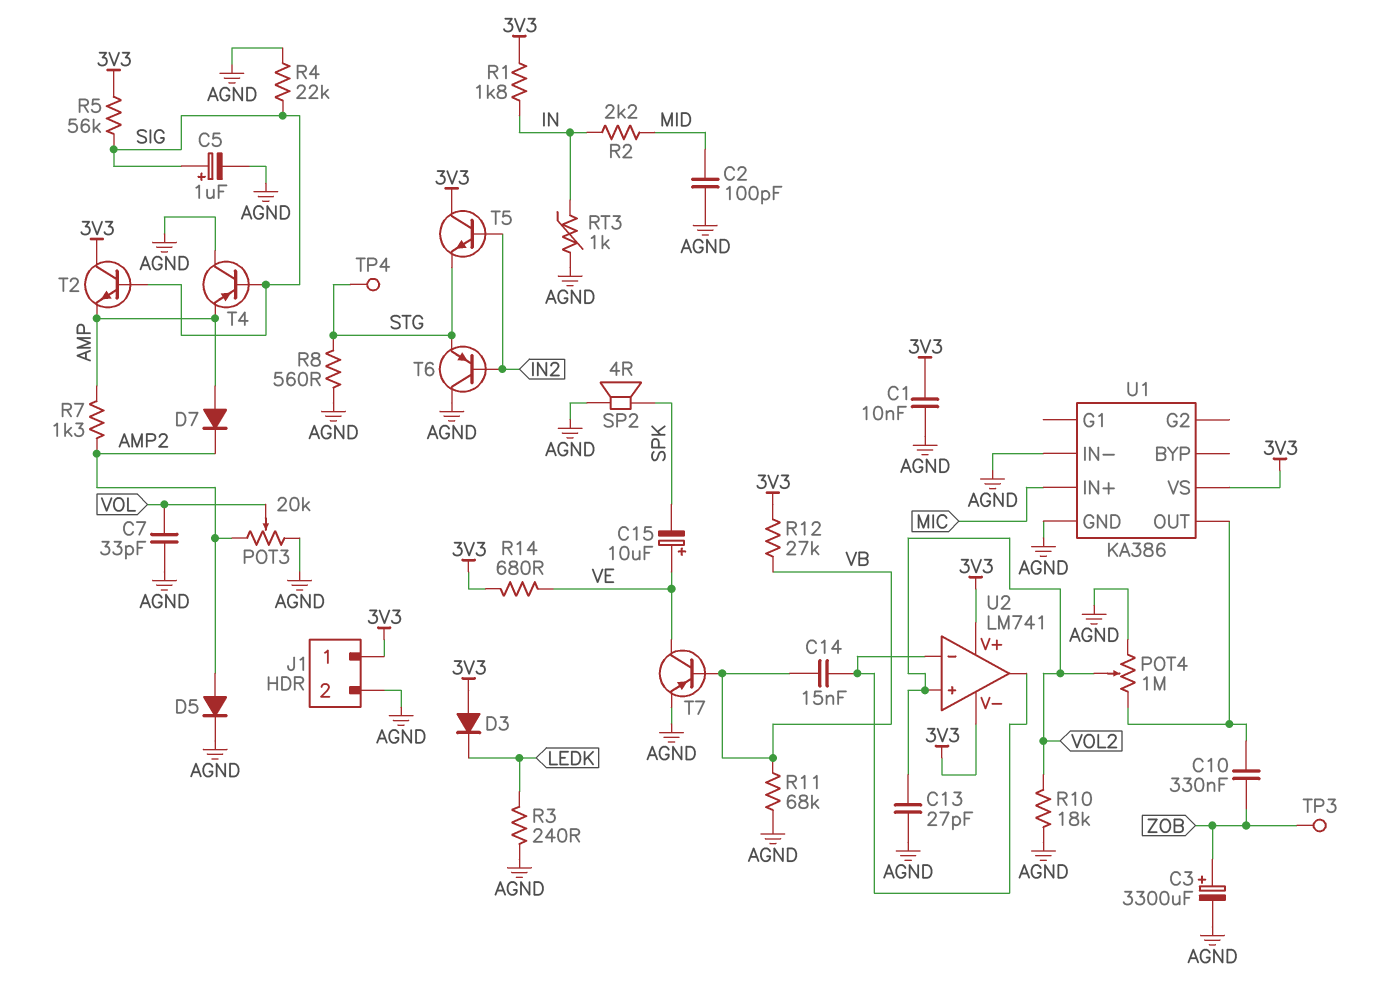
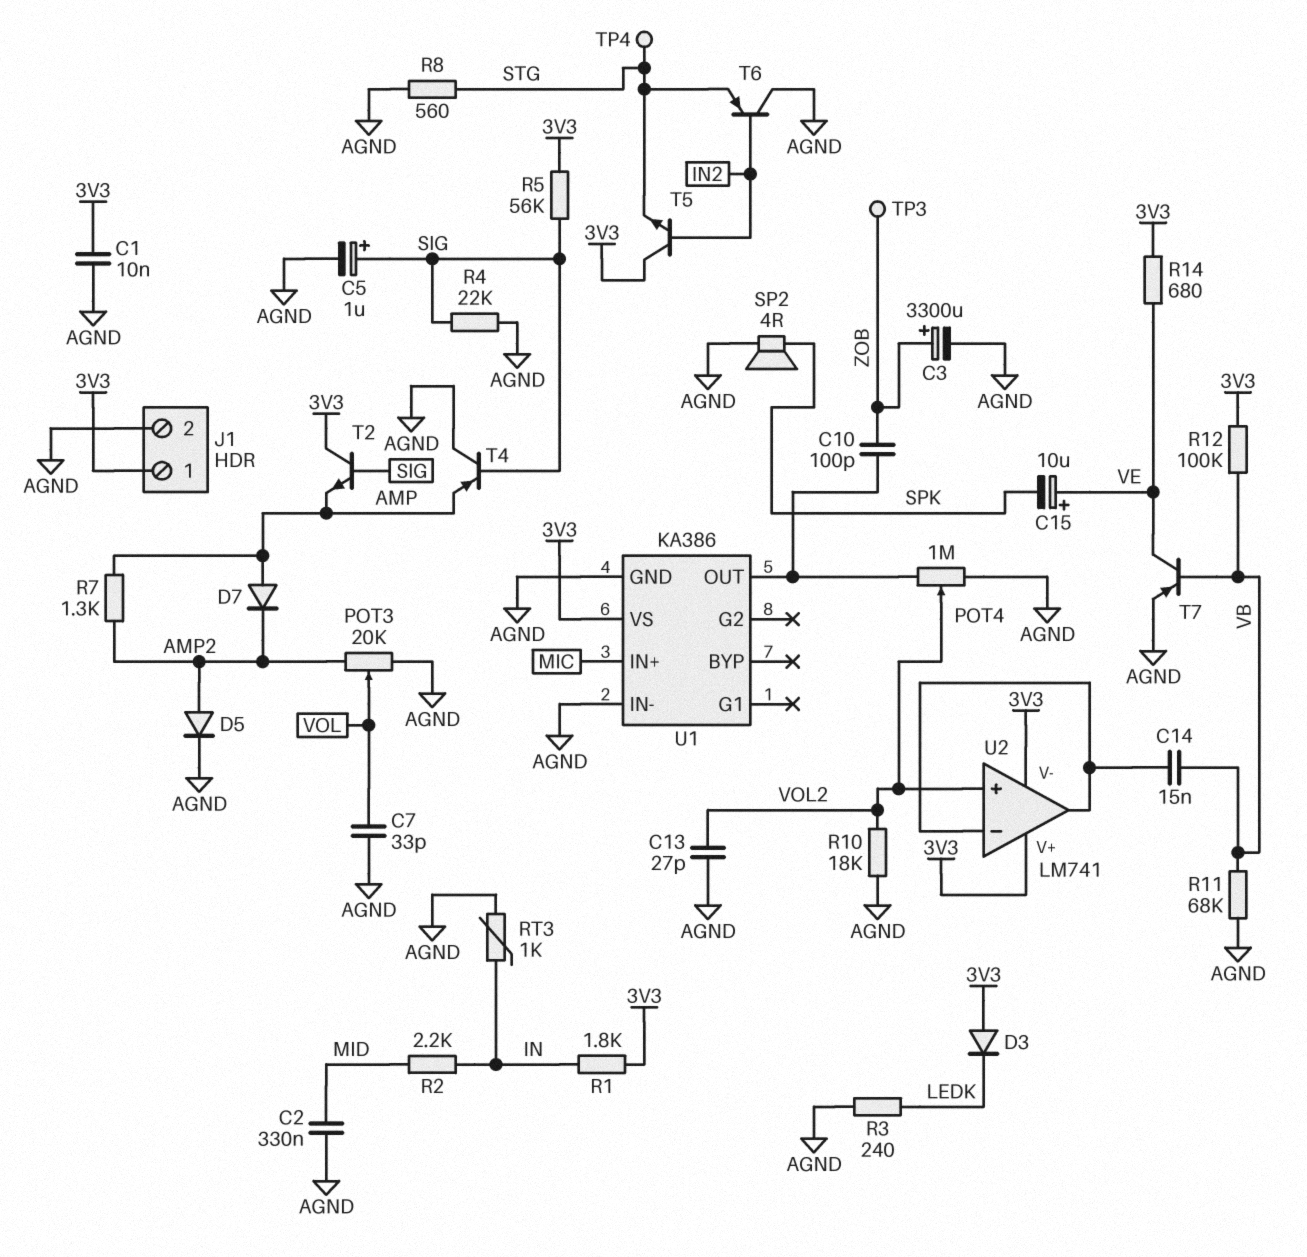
C2: 100pF (AGND, MID) -> 330nF (AGND, MID)
C10: 330nF (U1/OUT, ZOB) -> 100pF (U1/OUT, ZOB)
R12: 27k (3V3, VB) -> 100k (3V3, VB)

